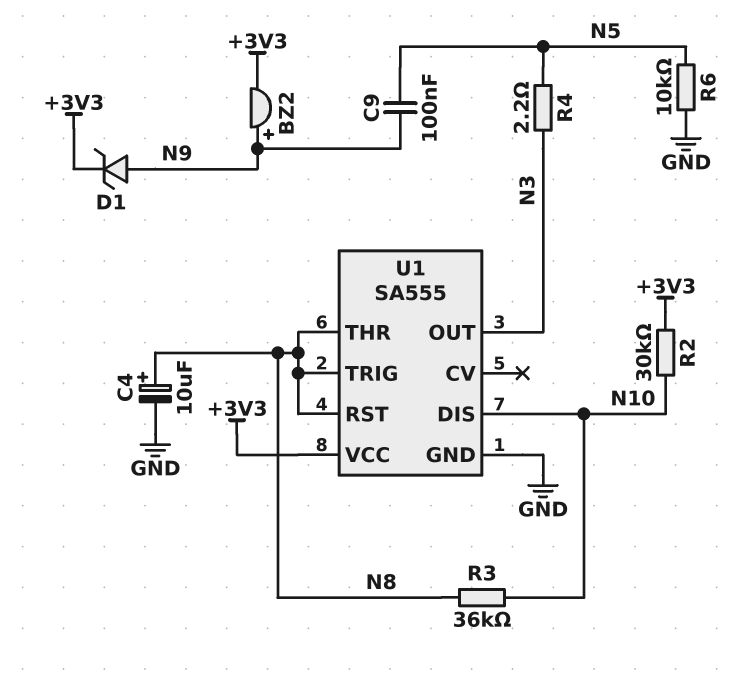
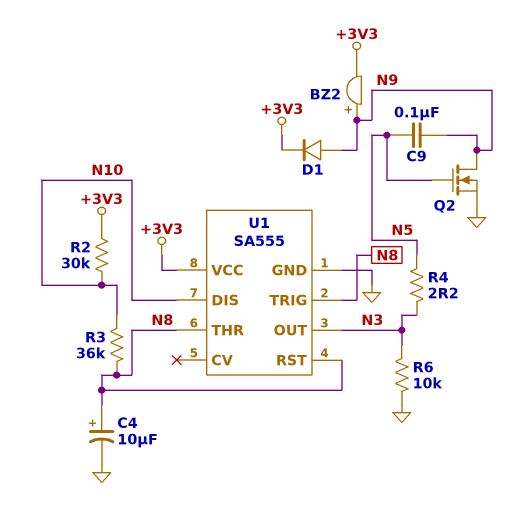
D1: zener (A N9, K +3V3) -> diode (A N9, K +3V3)
Q2: none -> NMOS (G N5, D N9, S GND)
R6: 10k (GND, N5) -> 10k (GND, N3)

